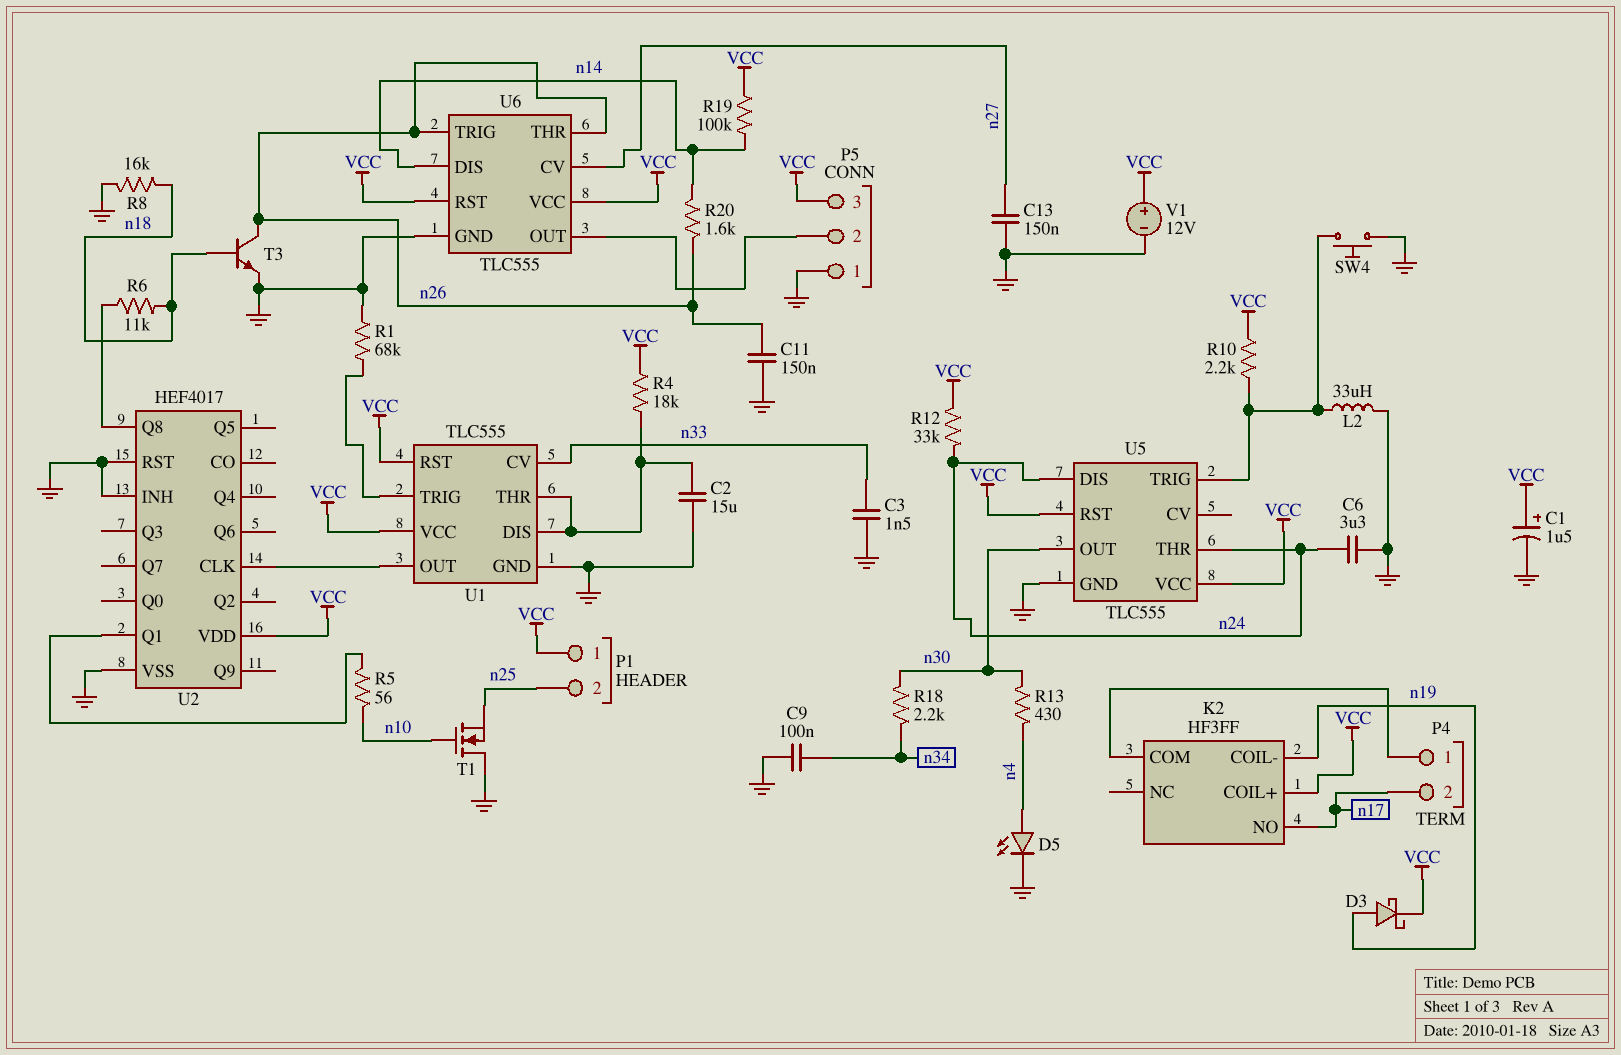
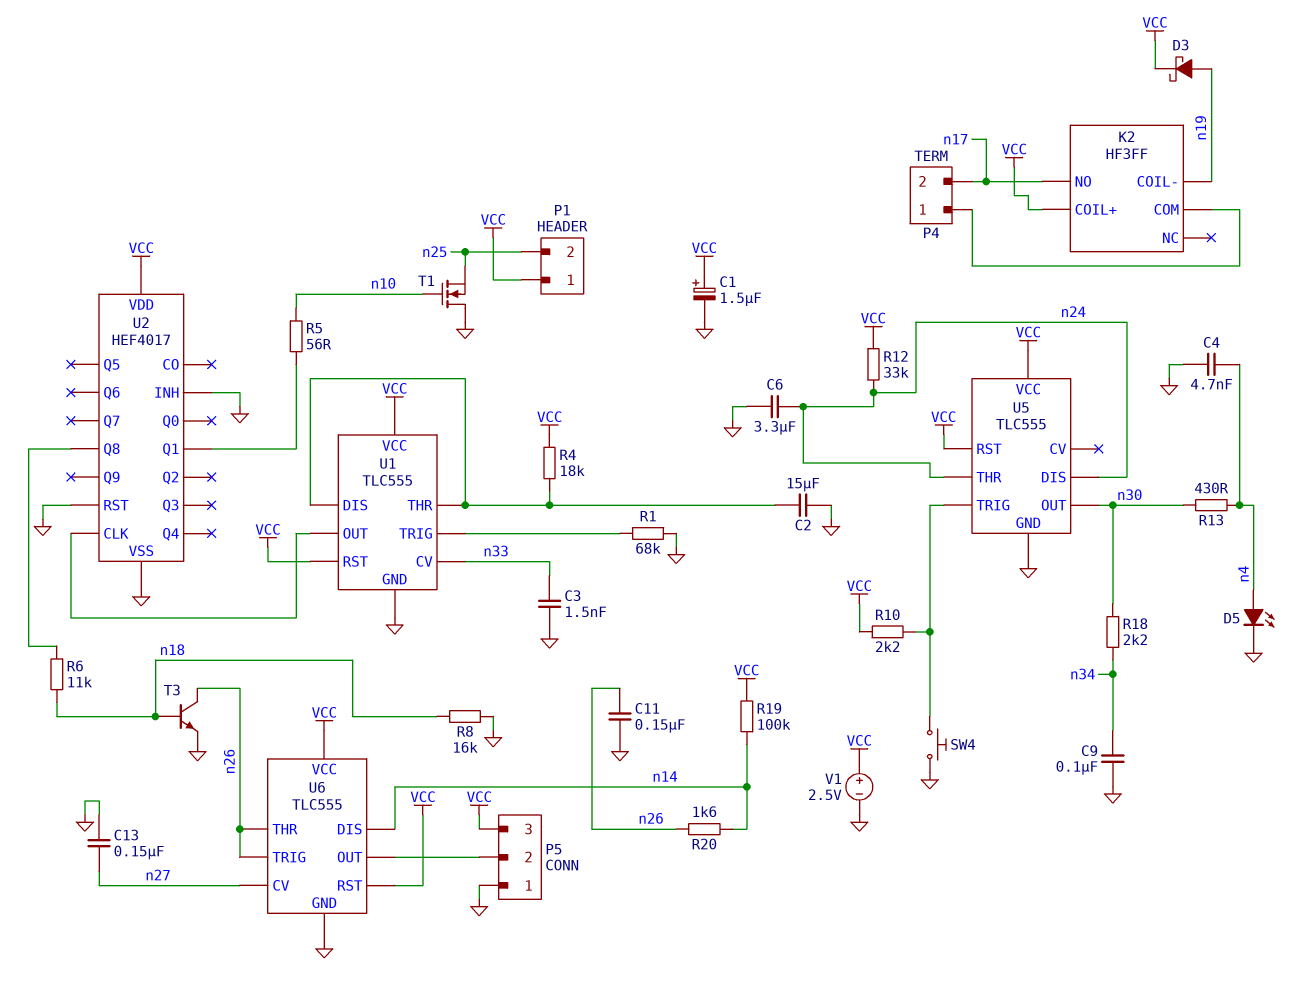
C4: none -> 4.7nF (GND, n4)
L2: 33uH (GND, U5/TRIG) -> none
V1: 12V (plus VCC, minus GND) -> 2.5V (plus VCC, minus GND)

